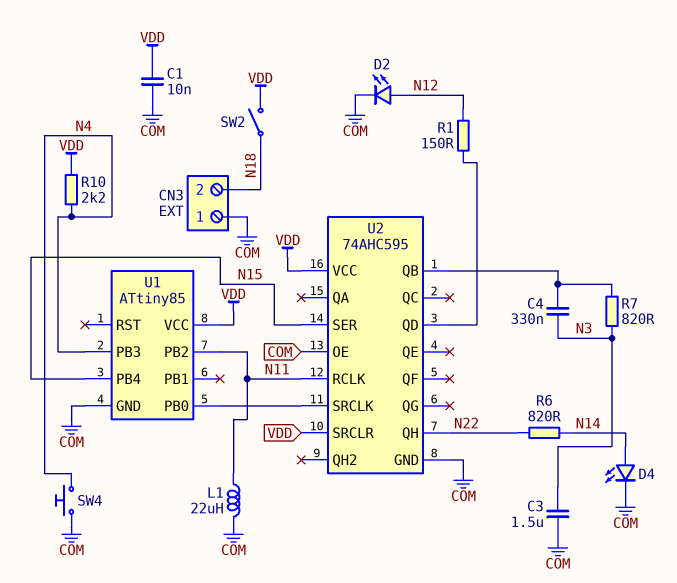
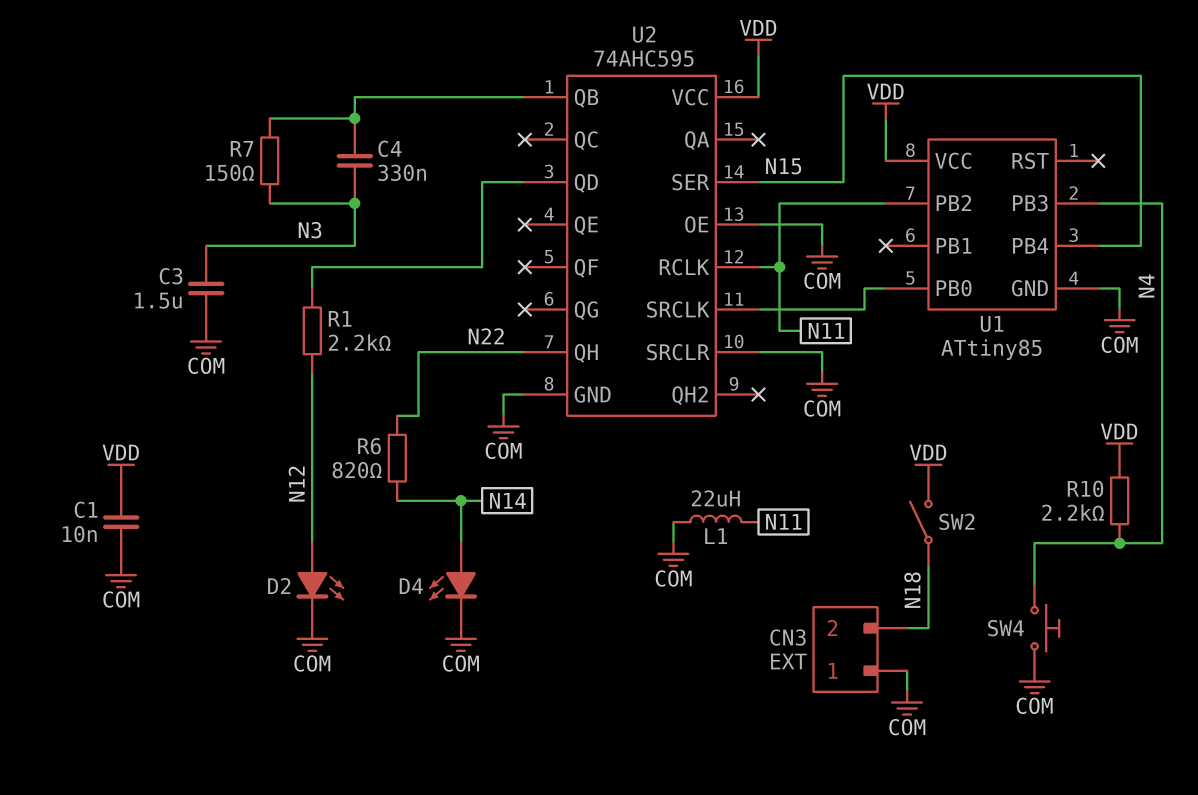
R1: 150 (N12, U2/QD) -> 2.2k (N12, U2/QD)
R7: 820 (N3, U2/QB) -> 150 (N3, U2/QB)
U2 pin SRCLR: VDD -> COM

